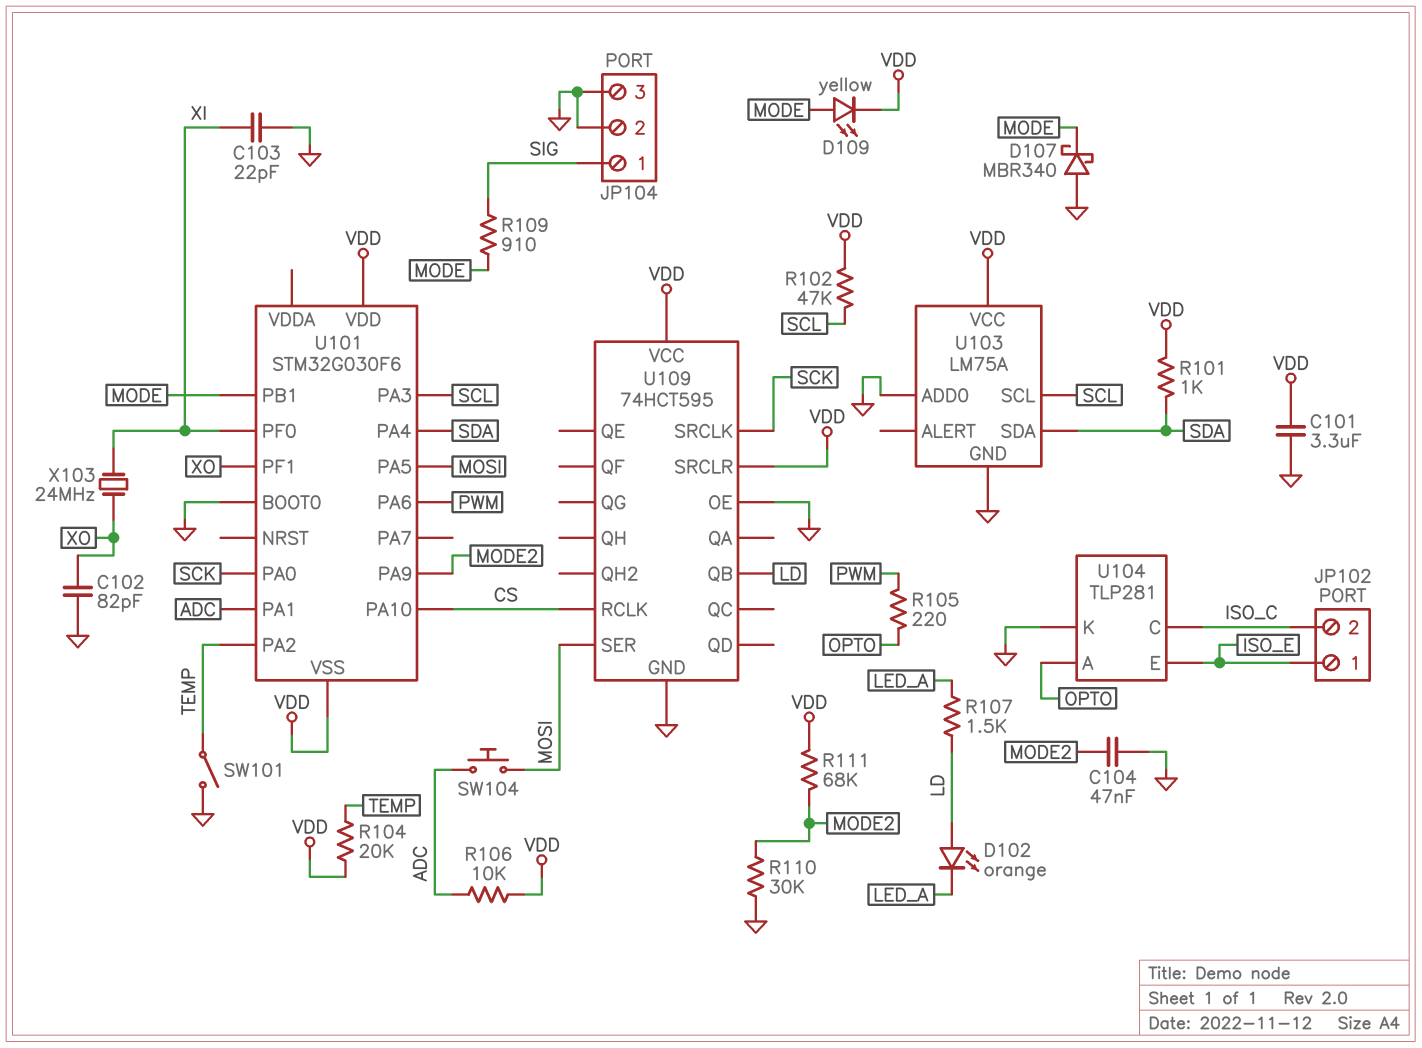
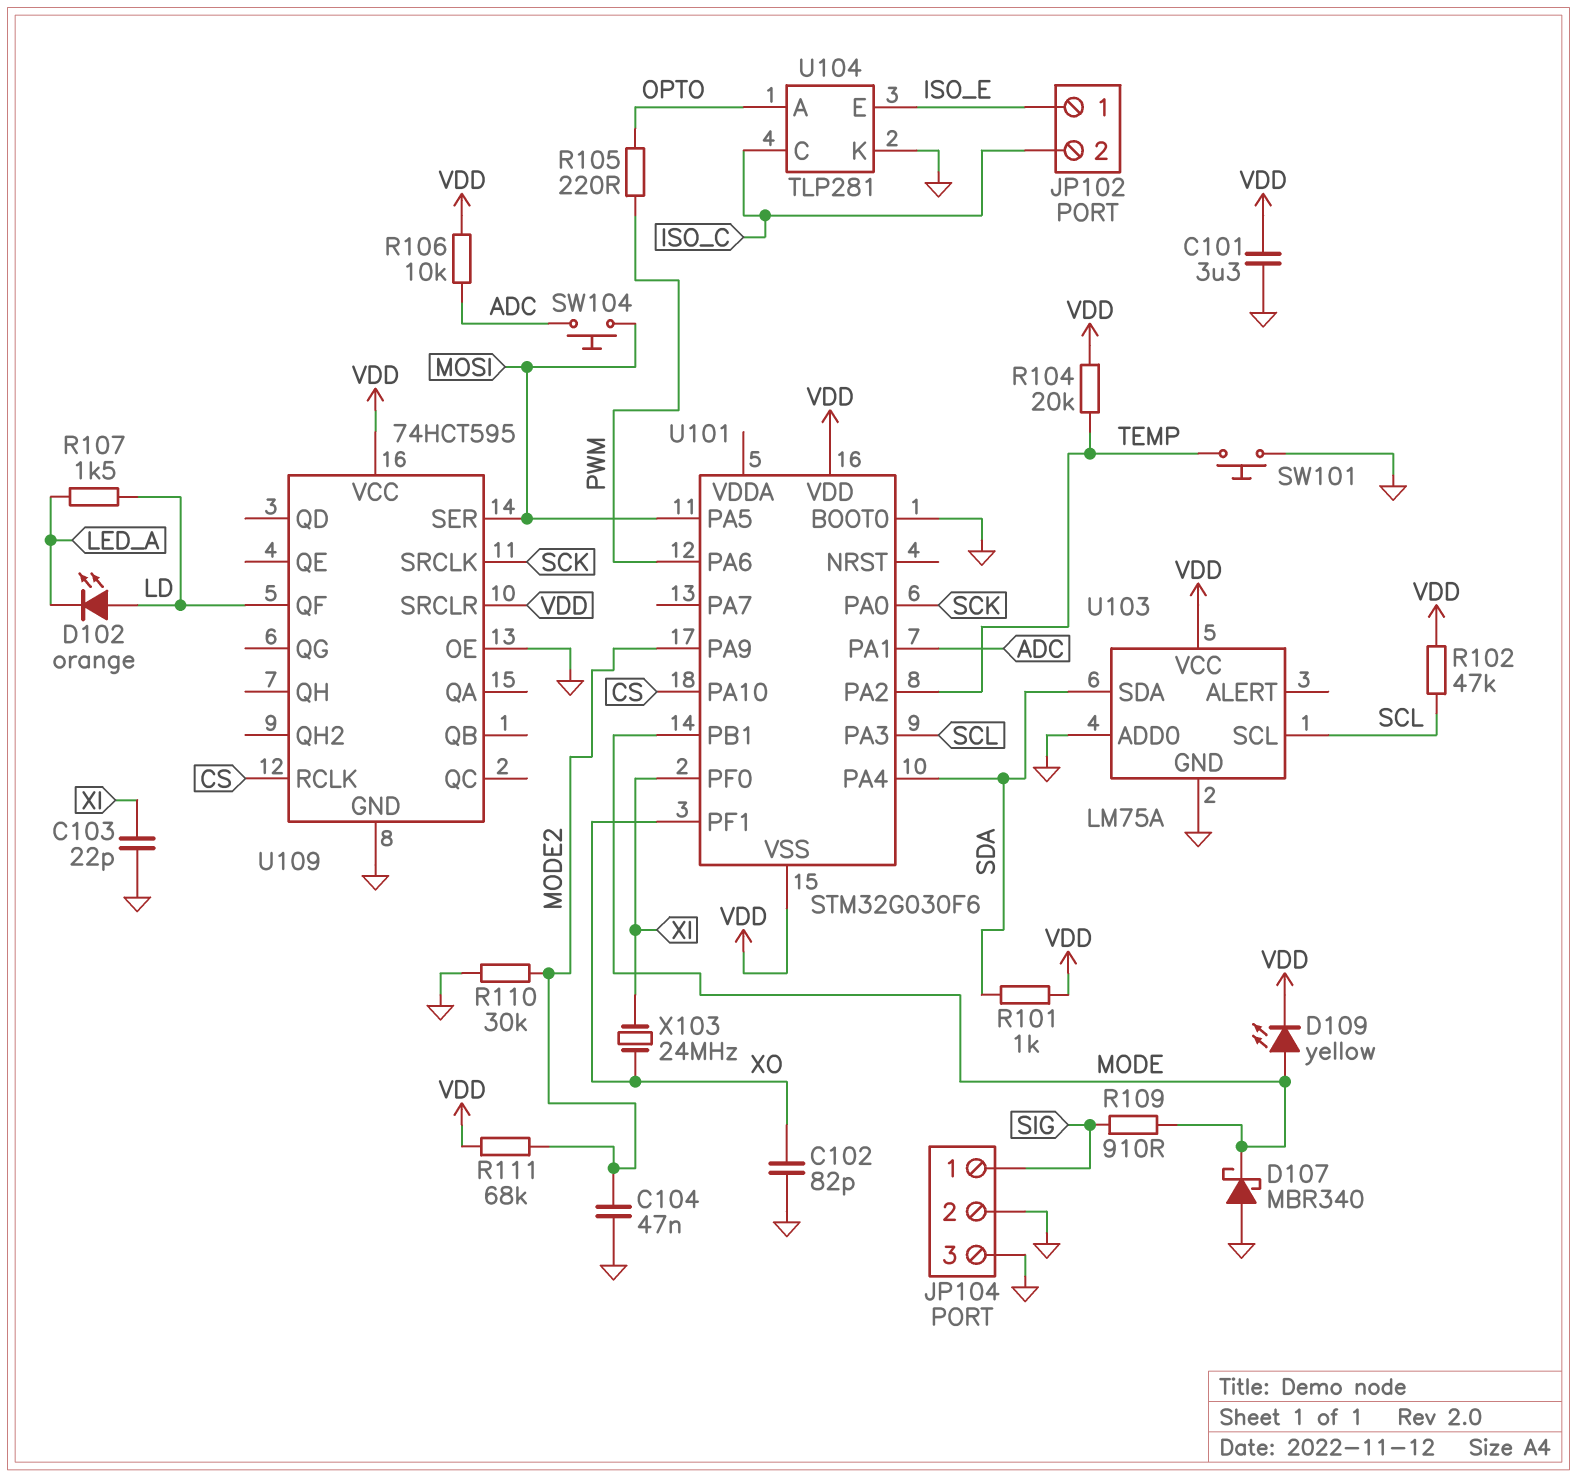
SW101: switch (GND, TEMP) -> button (GND, TEMP)
U109 pin QB: LD -> none
U109 pin QF: none -> LD

